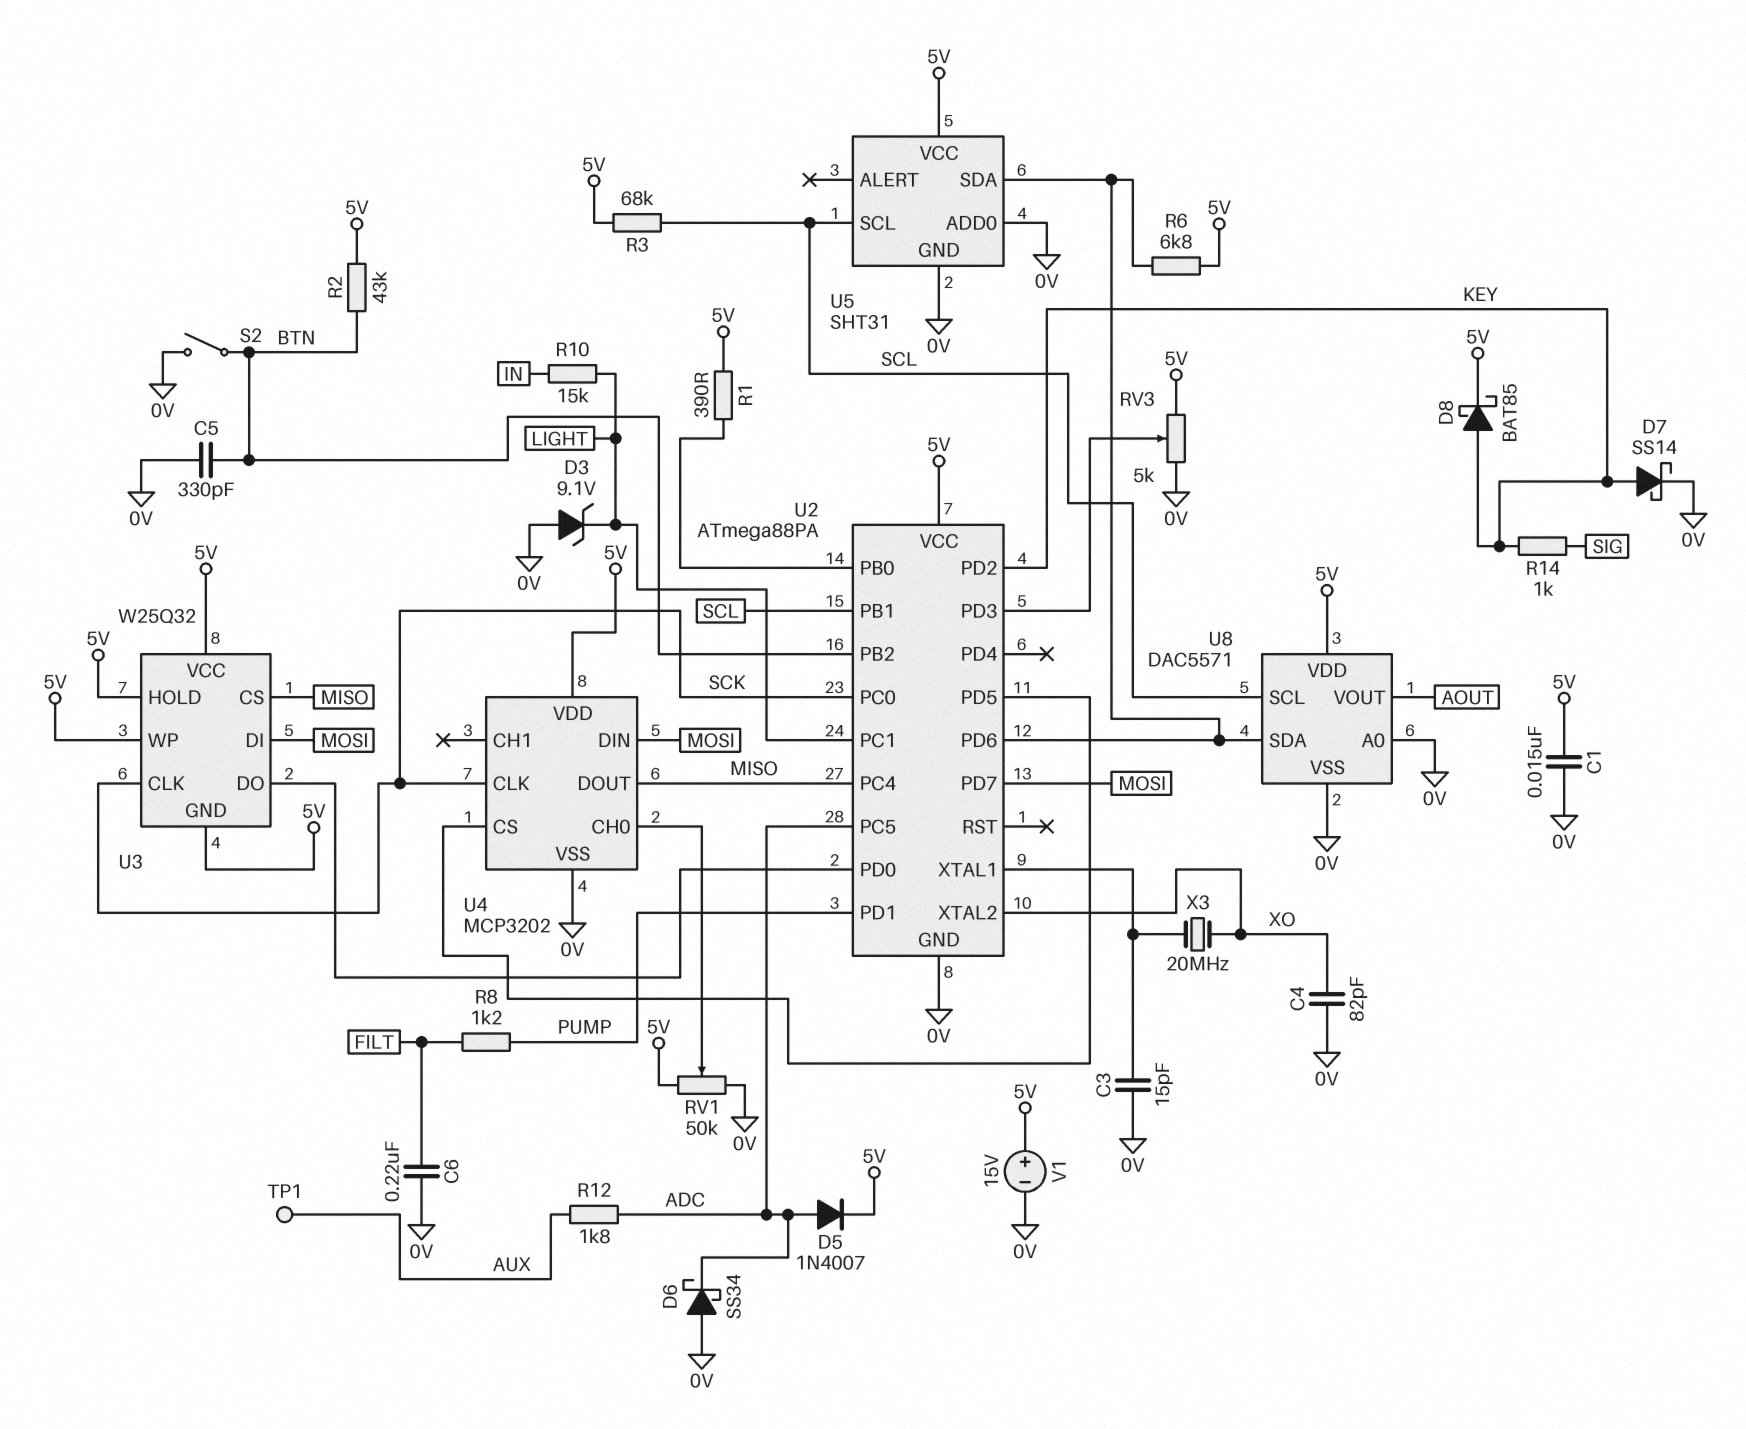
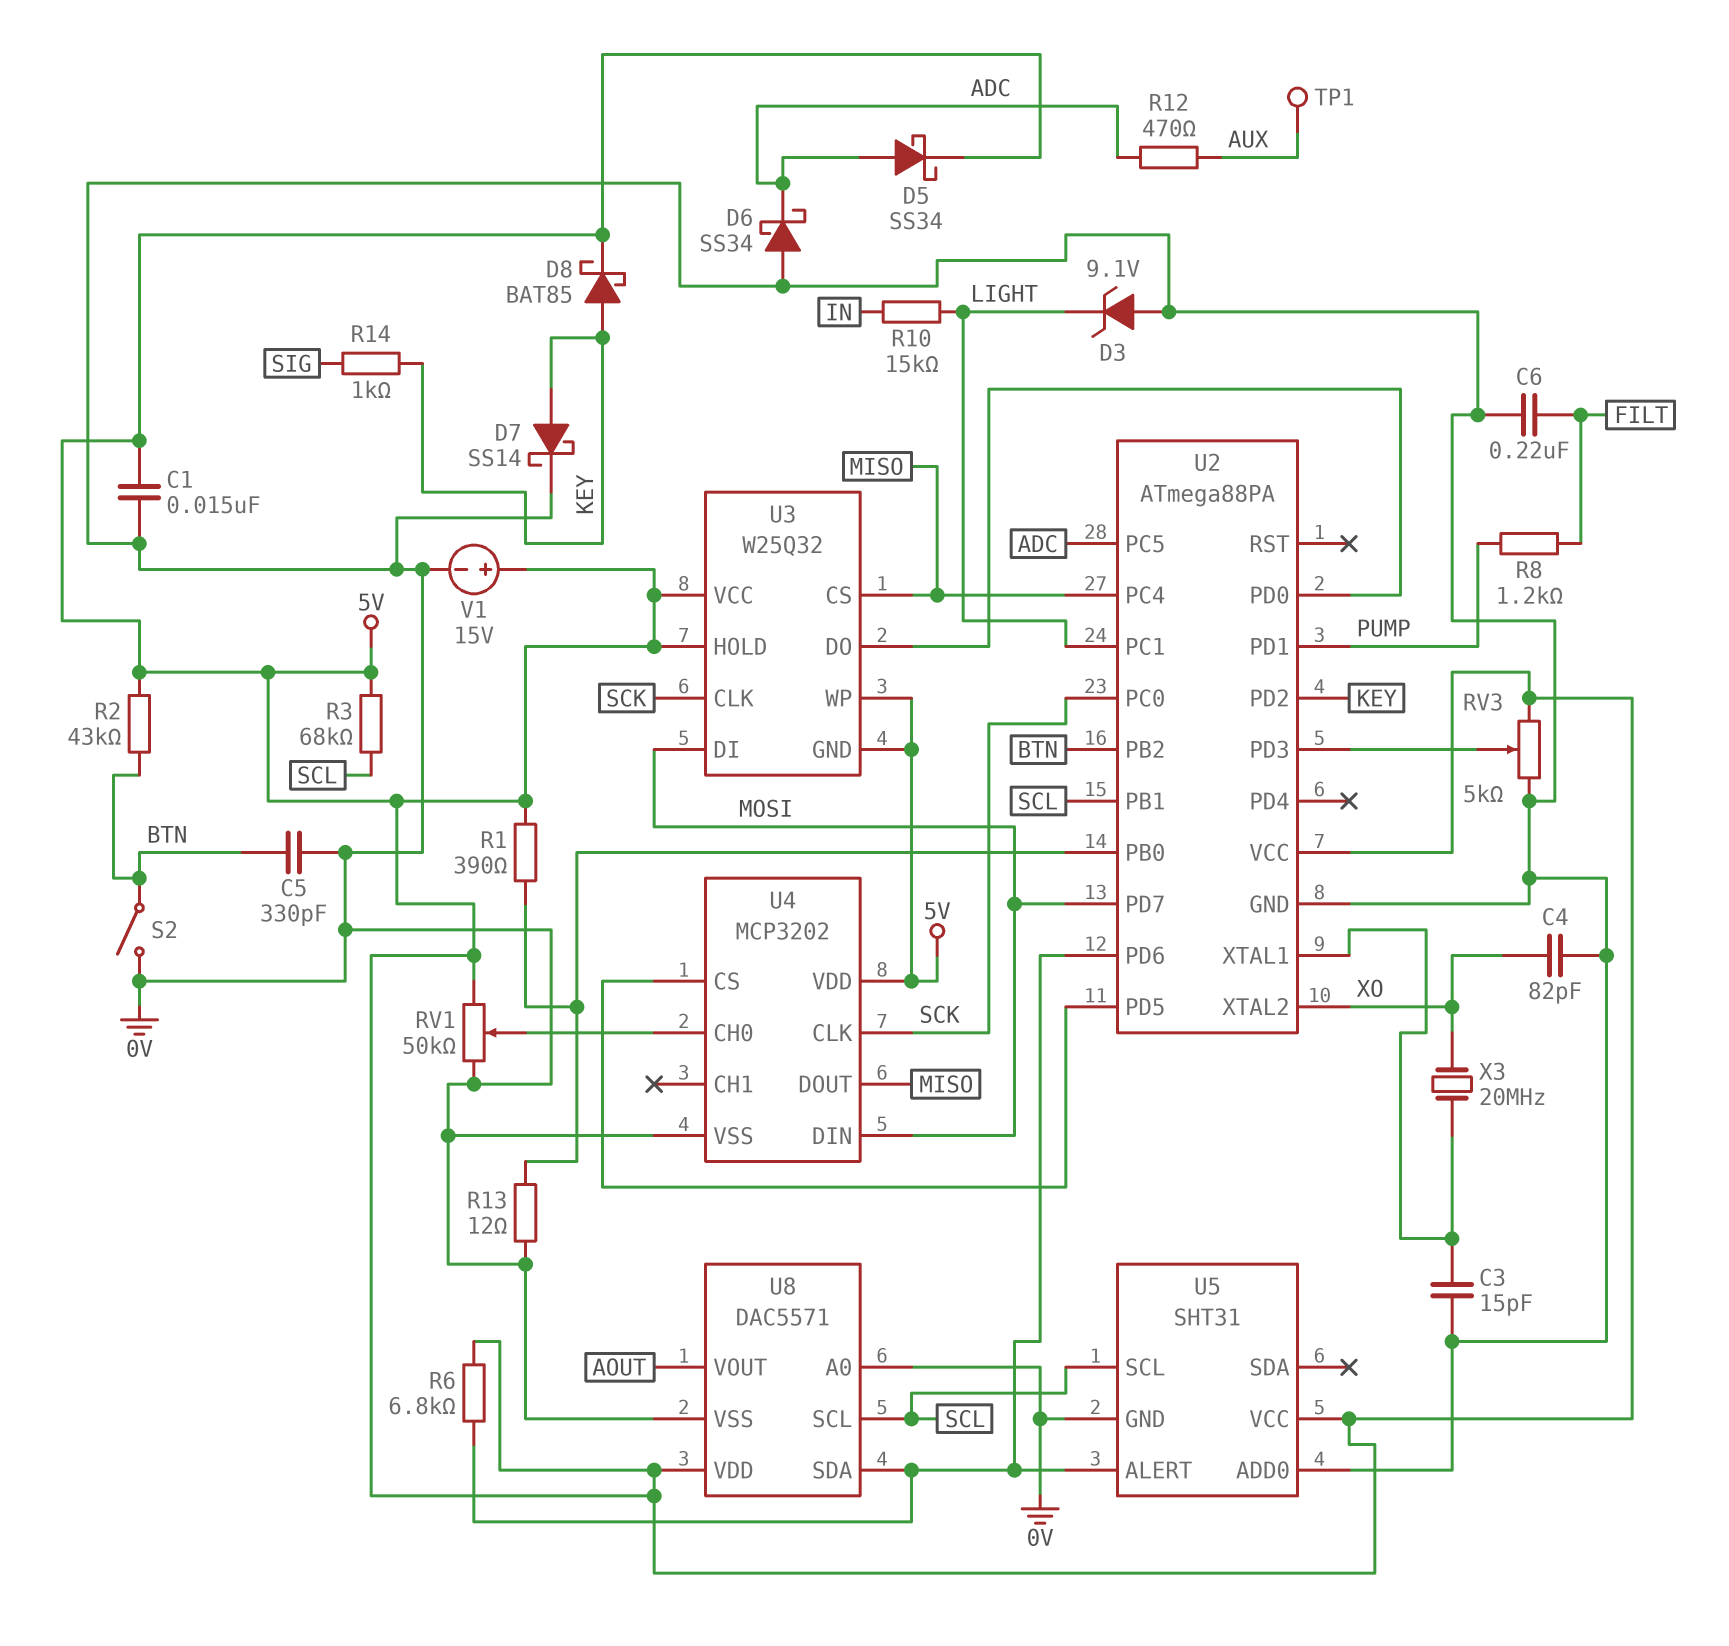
D5: diode 1N4007 (A ADC, K 5V) -> schottky SS34 (A ADC, K 5V)
R12: 1.8k (ADC, AUX) -> 470 (ADC, AUX)
R13: none -> 12 (0V, U2/PB0)
U5 pin ALERT: none -> U2/PD6
U5 pin SDA: U2/PD6 -> none

